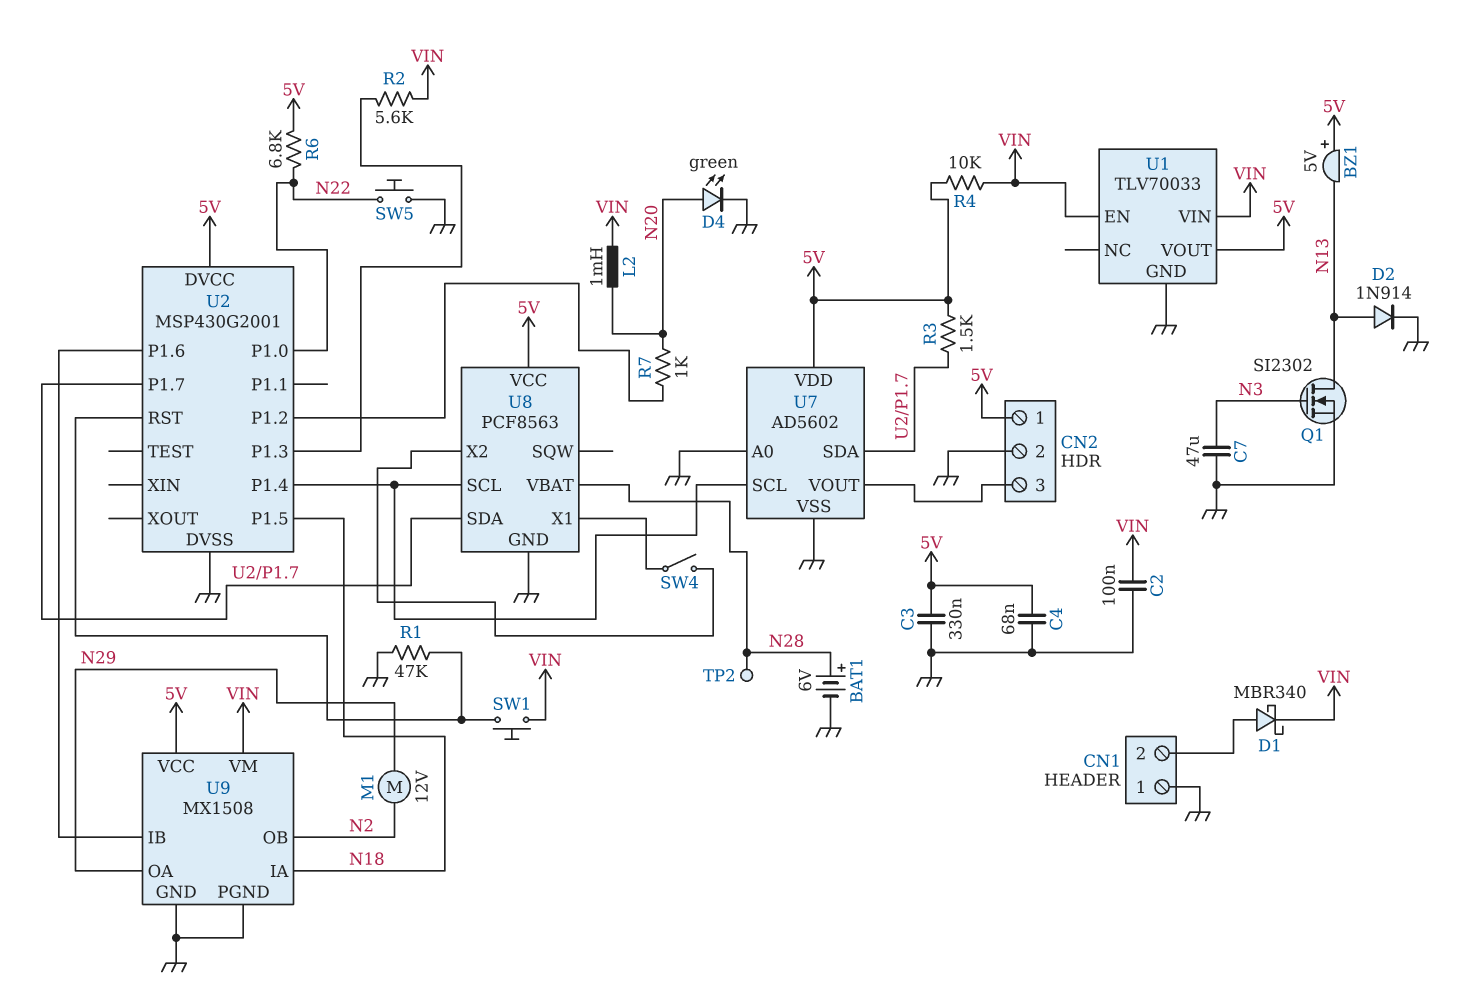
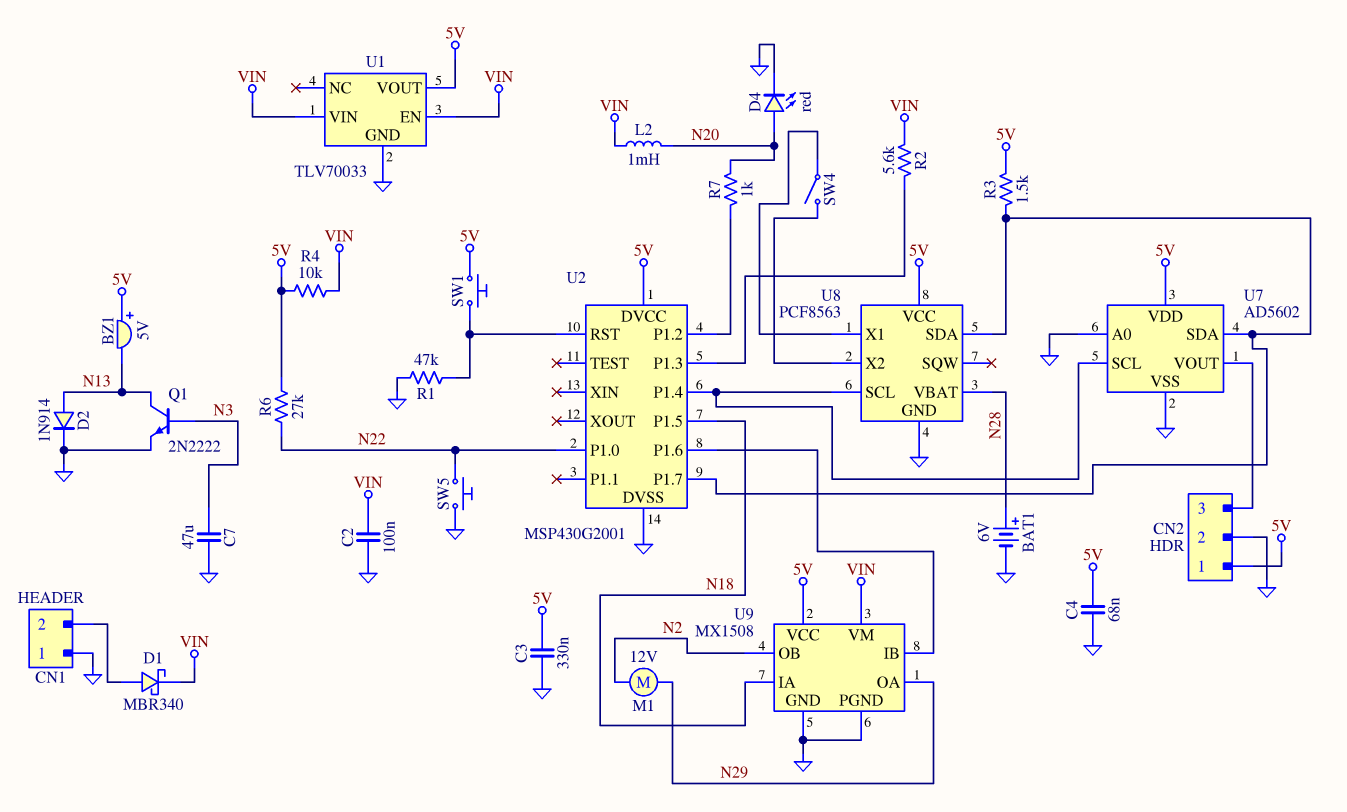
D4: LED green (A N20, K GND) -> LED red (A N20, K GND)
Q1: NMOS SI2302 (G N3, D N13, S GND) -> NPN 2N2222 (B N3, C N13, E GND)
R6: 6.8k (5V, N22) -> 27k (5V, N22)
SW1: button (U2/RST, VIN) -> button (5V, U2/RST)
TP2: test point (N28) -> none

